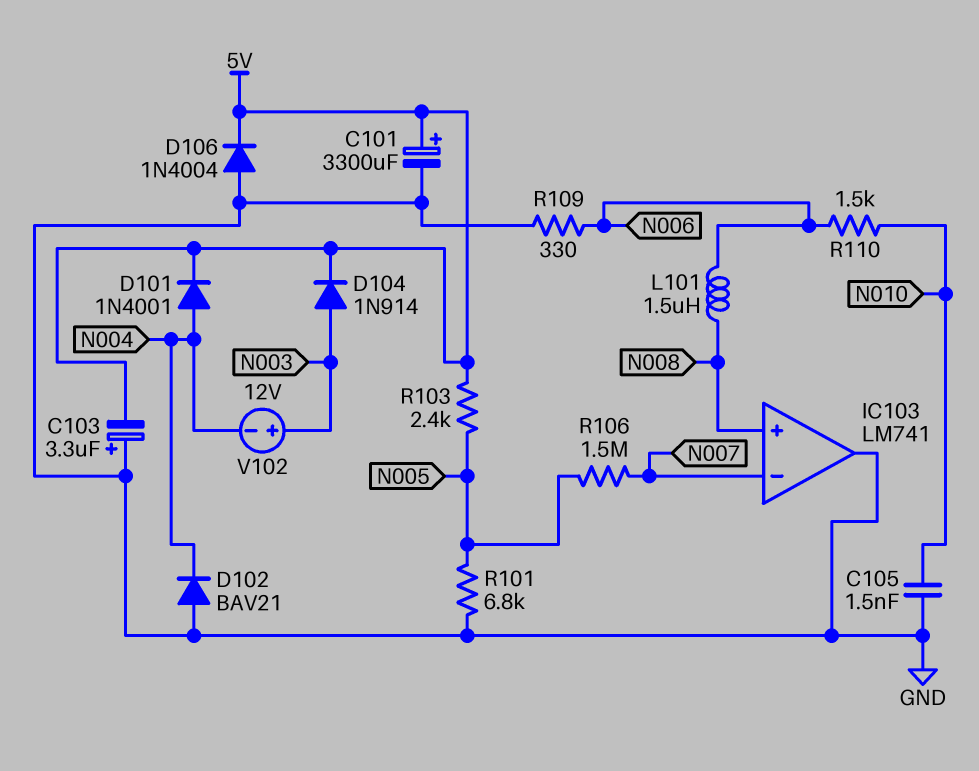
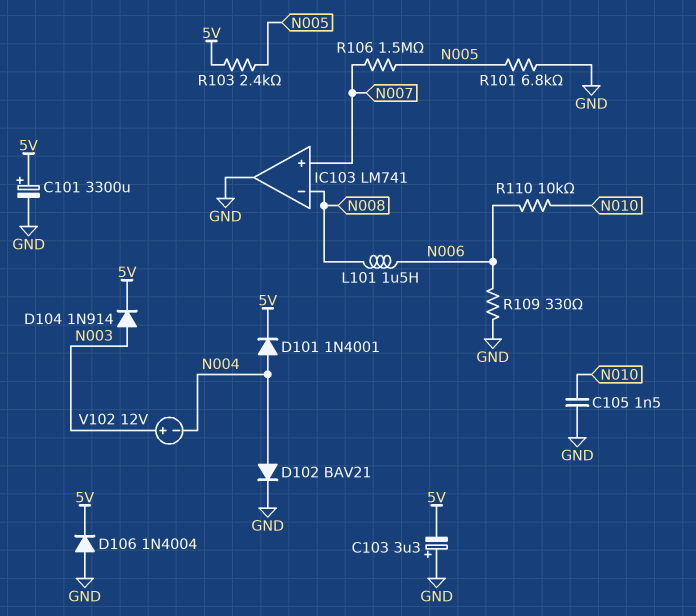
D102: diode BAV21 (A GND, K N004) -> diode BAV21 (A N004, K GND)
IC103 pin in+: N008 -> N007
IC103 pin in-: N007 -> N008
R110: 1.5k (N006, N010) -> 10k (N006, N010)

